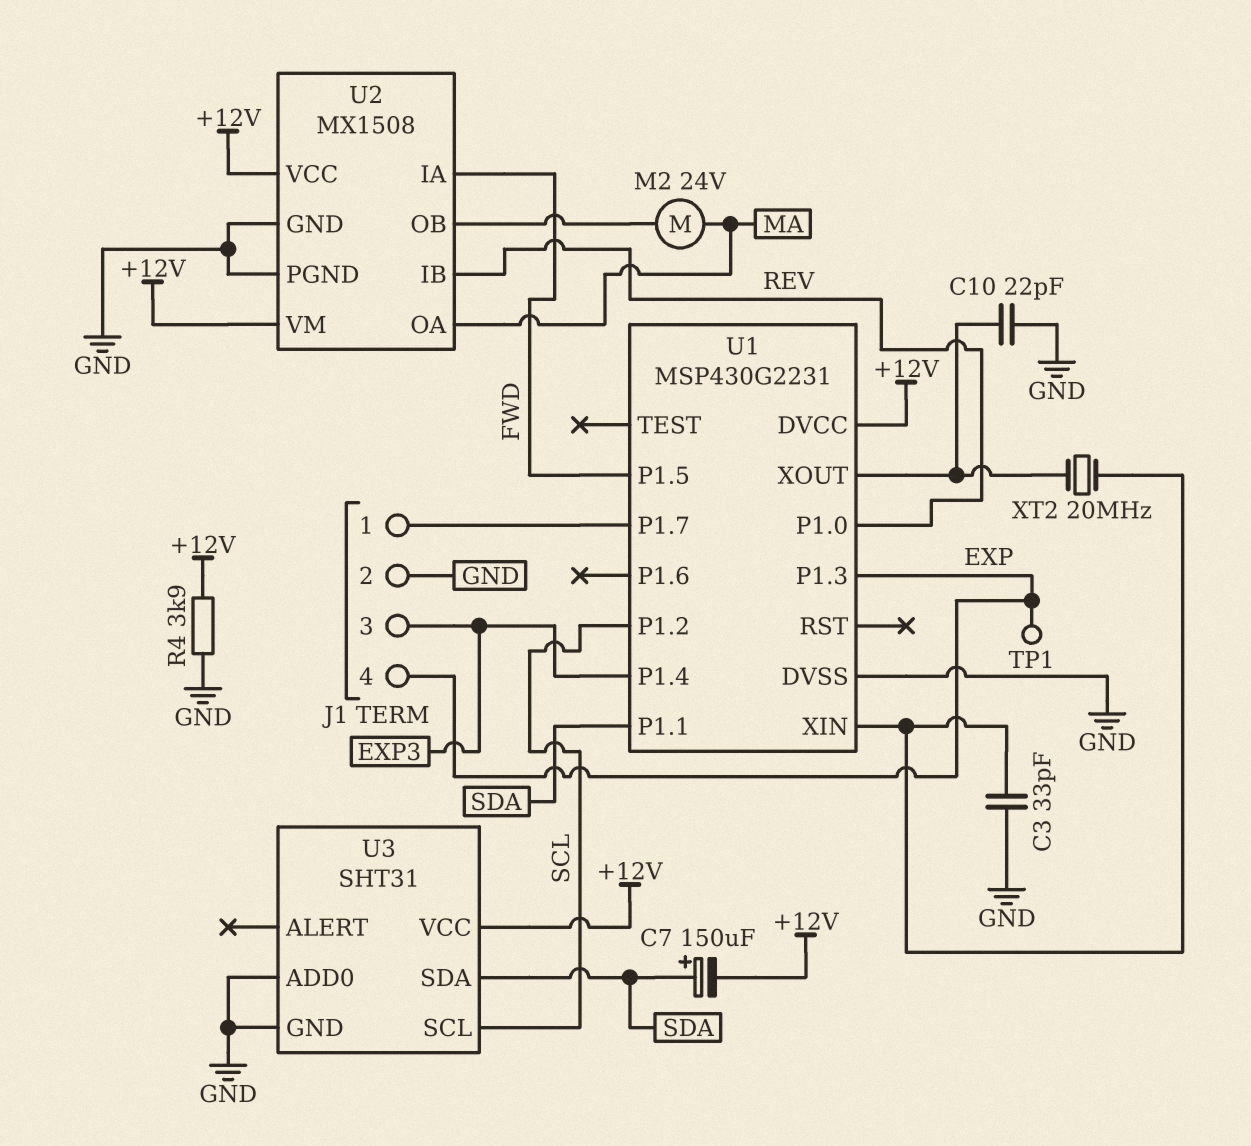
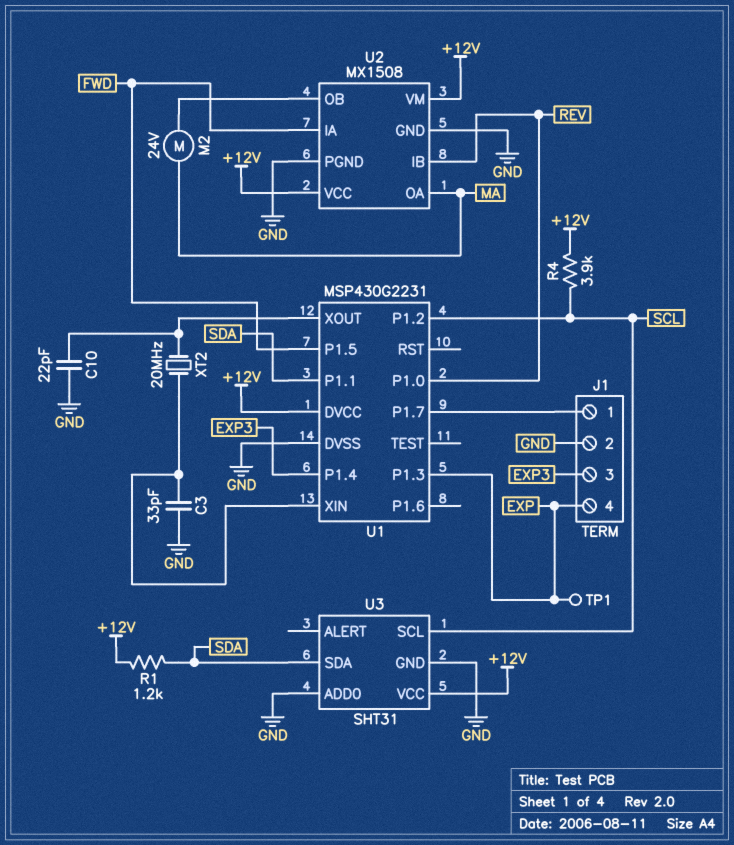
C7: 150uF (plus SDA, minus +12V) -> none
R1: none -> 1.2k (+12V, SDA)
R4: 3.9k (+12V, GND) -> 3.9k (+12V, SCL)

